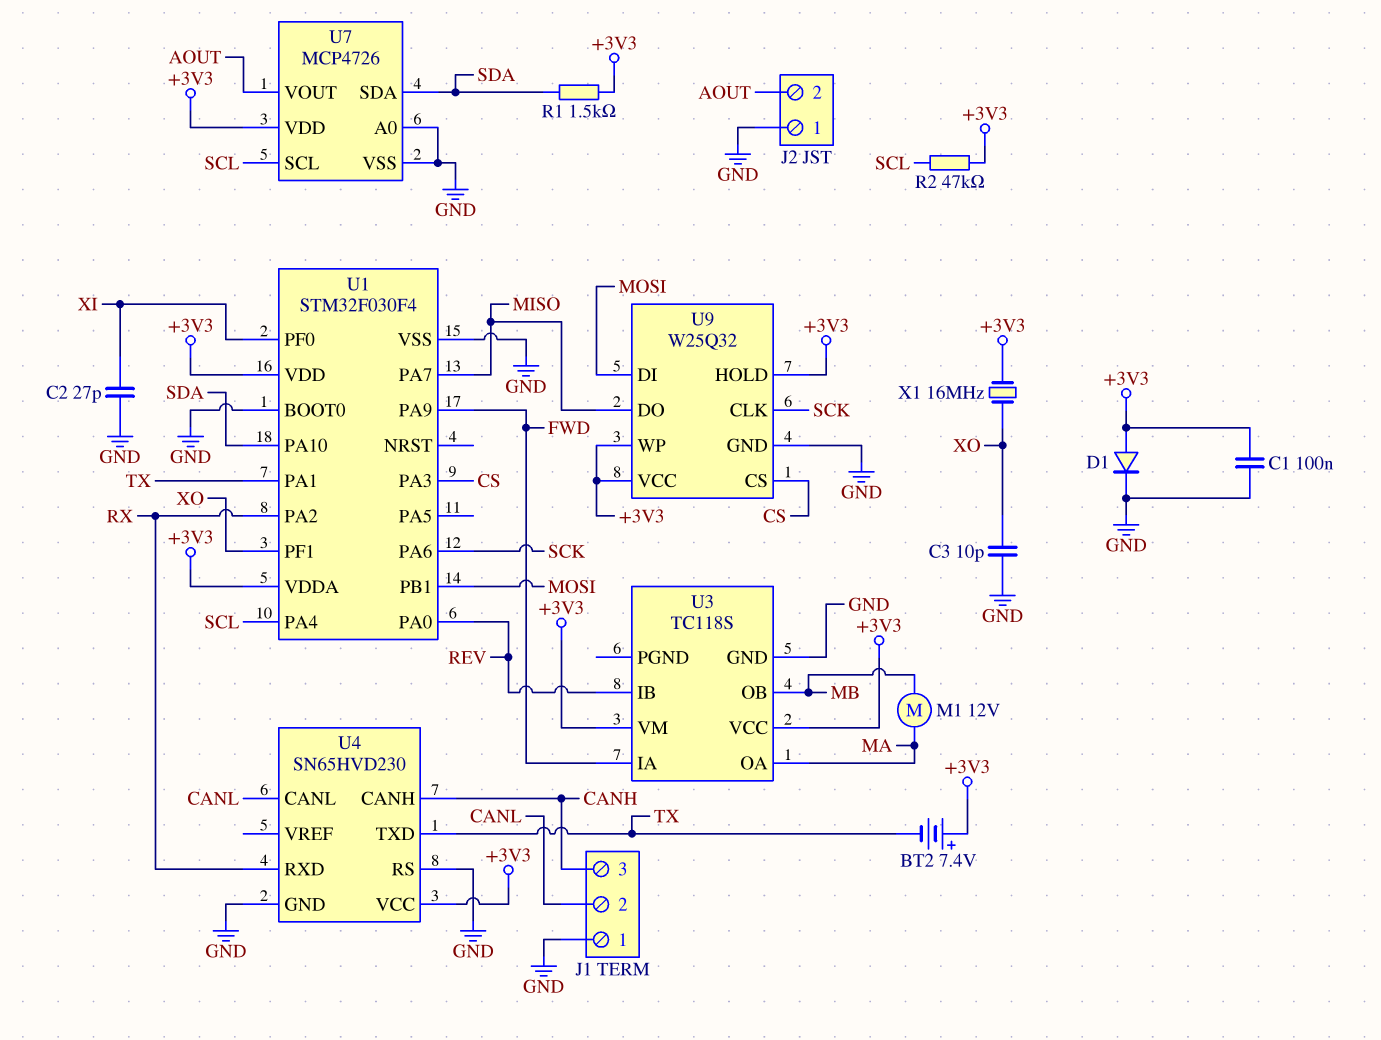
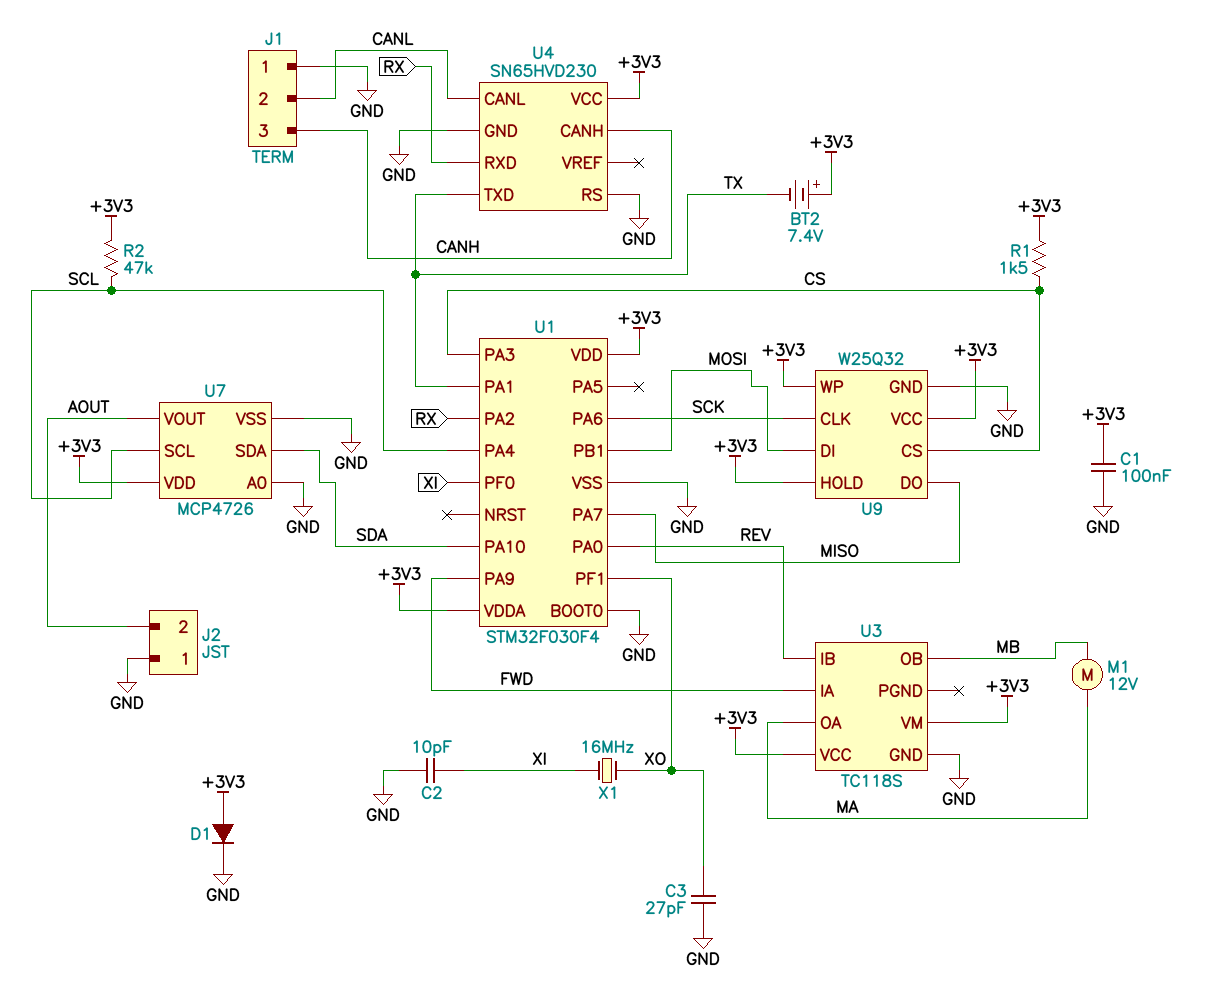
C2: 27pF (GND, XI) -> 10pF (GND, XI)
C3: 10pF (GND, XO) -> 27pF (GND, XO)
R1: 1.5k (+3V3, SDA) -> 1.5k (+3V3, CS)
X1: 16MHz (+3V3, XO) -> 16MHz (XI, XO)

